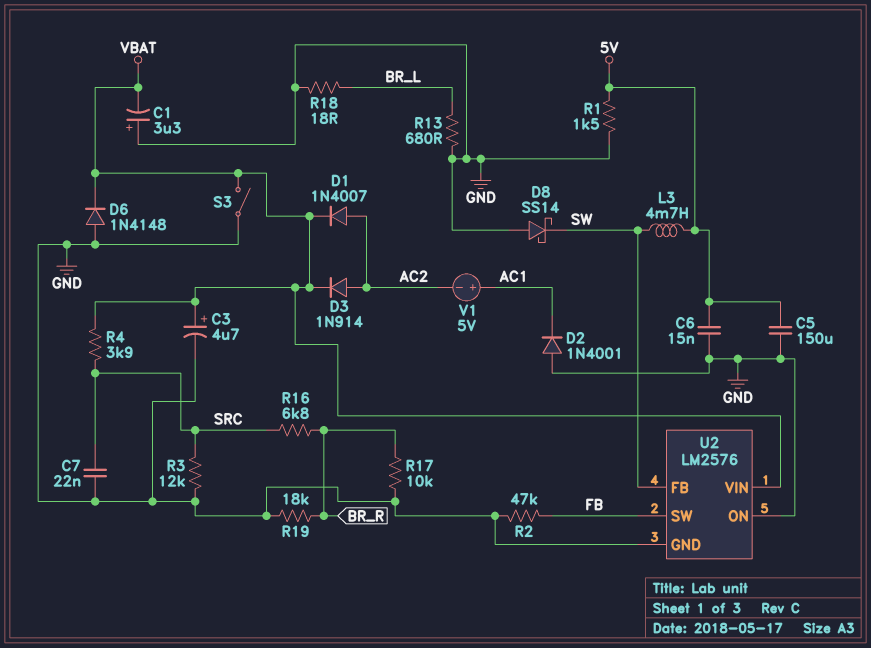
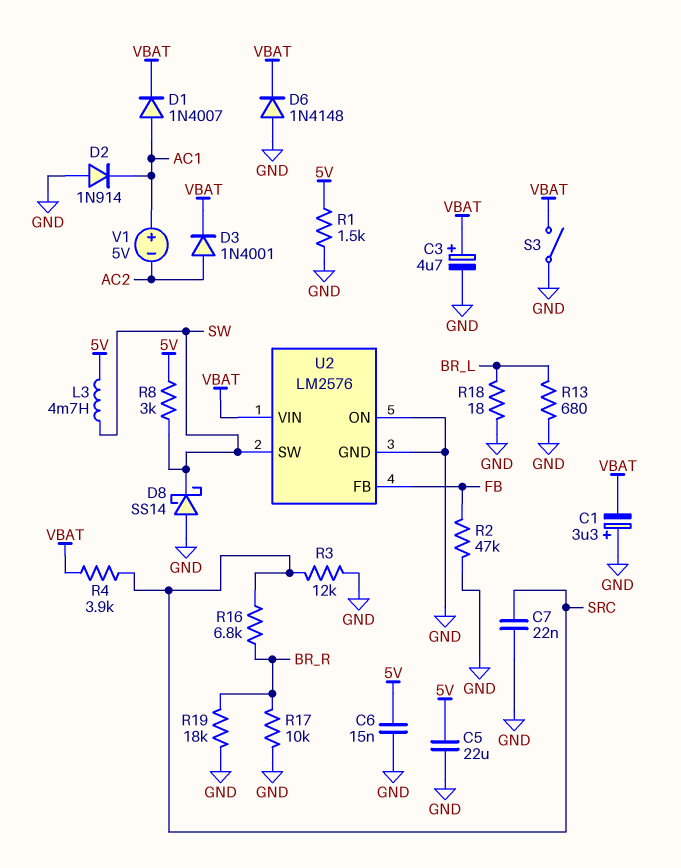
C5: 150uF (5V, GND) -> 22uF (5V, GND)
D1: diode 1N4007 (A AC2, K VBAT) -> diode 1N4007 (A AC1, K VBAT)
D2: diode 1N4001 (A GND, K AC1) -> diode 1N914 (A GND, K AC1)
D3: diode 1N914 (A AC2, K VBAT) -> diode 1N4001 (A AC2, K VBAT)
R8: none -> 3k (5V, SW)
U2 pin FB: SW -> FB
U2 pin SW: FB -> SW

